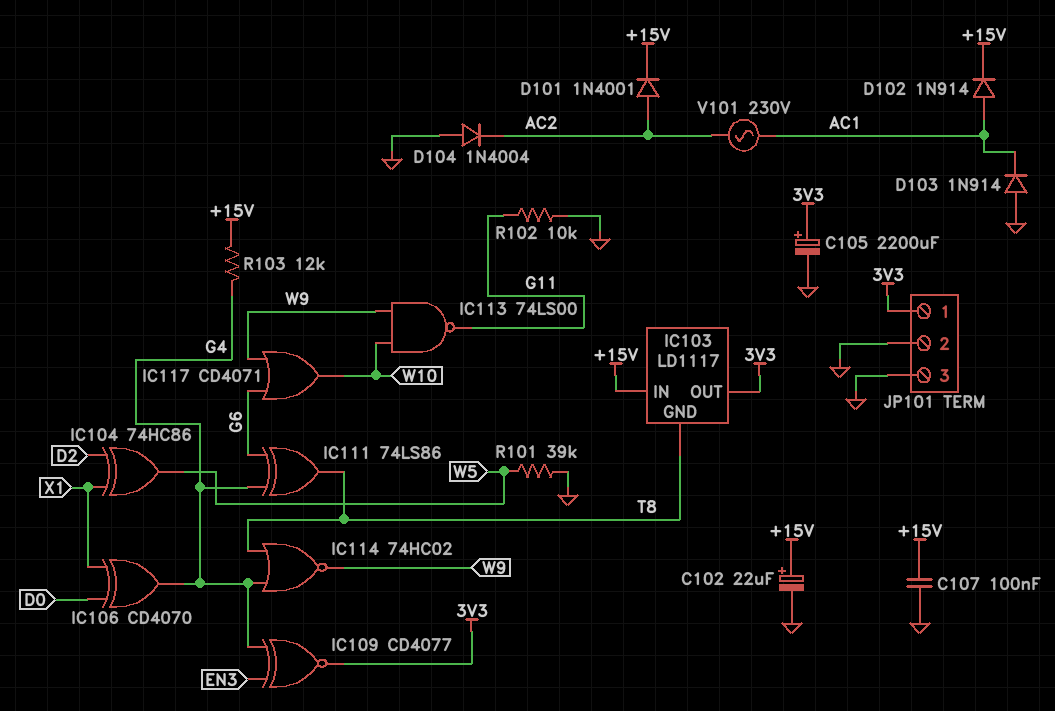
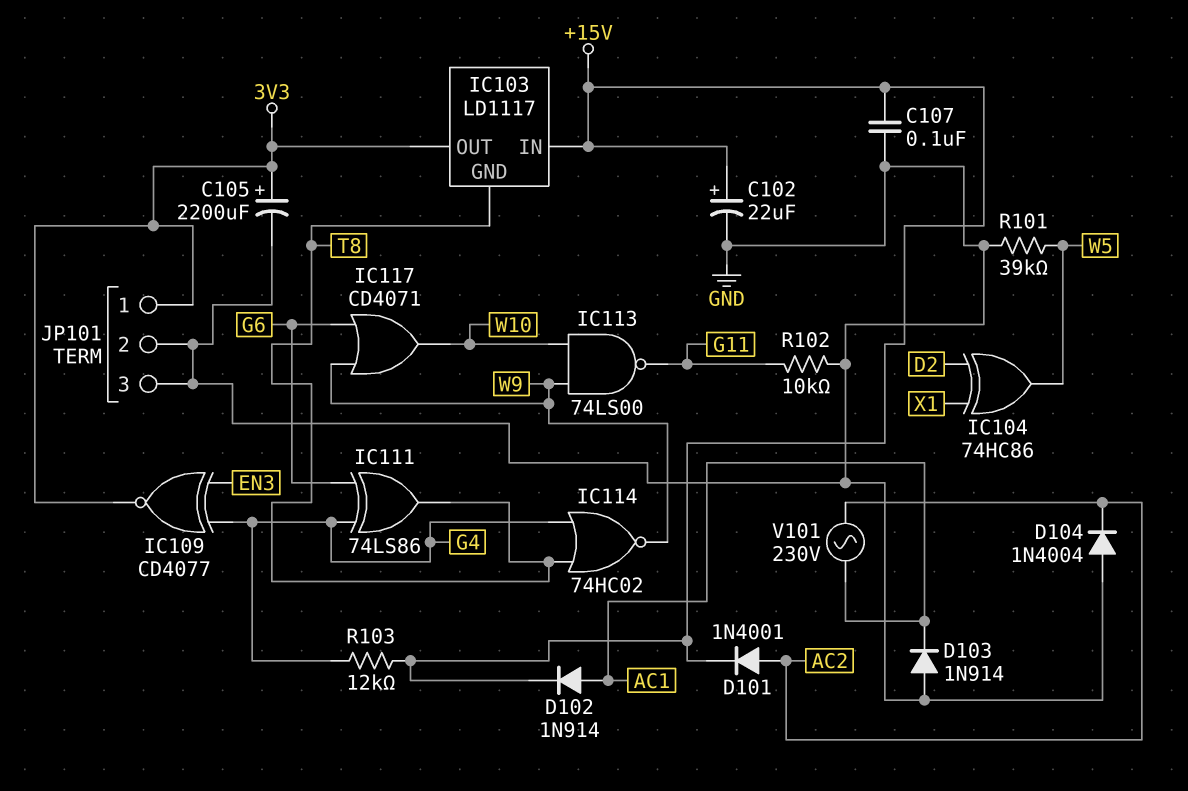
IC106: XOR CD4070 (in D0, in X1, out G4) -> none

